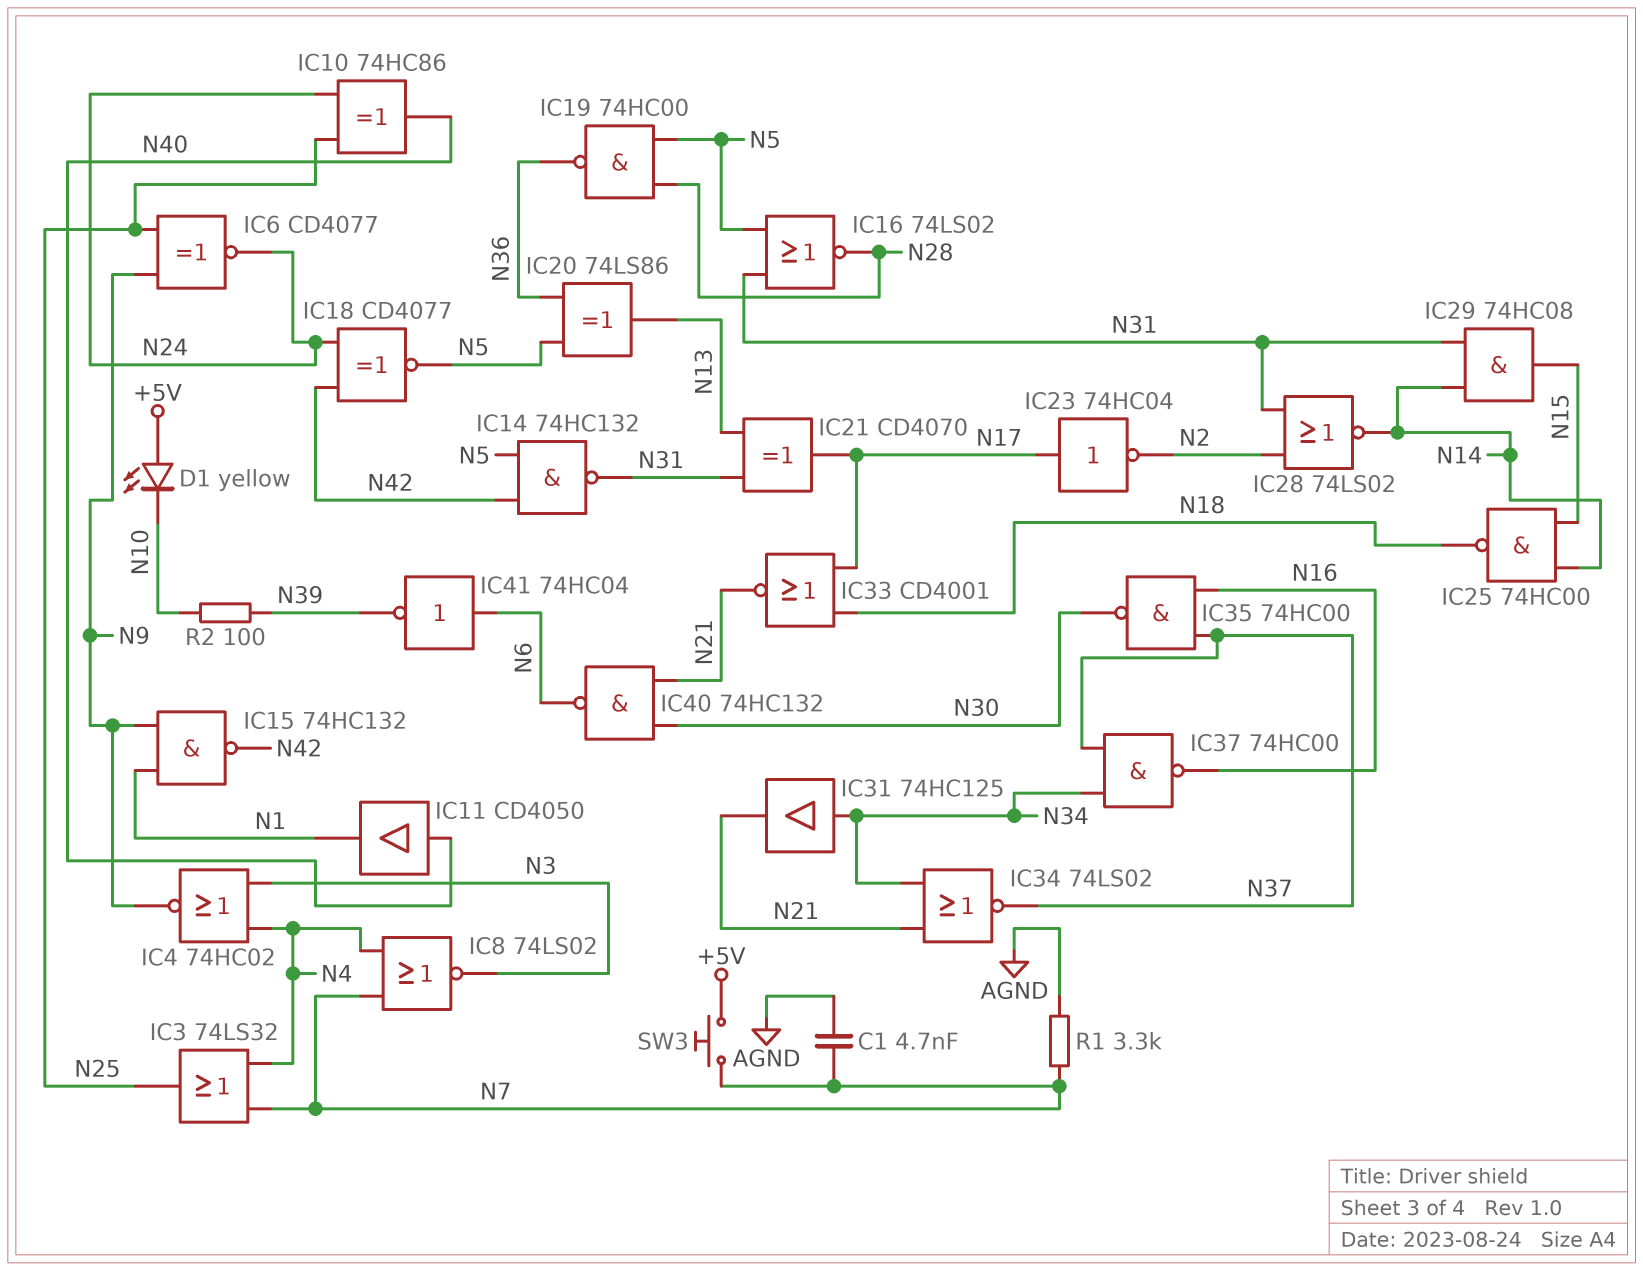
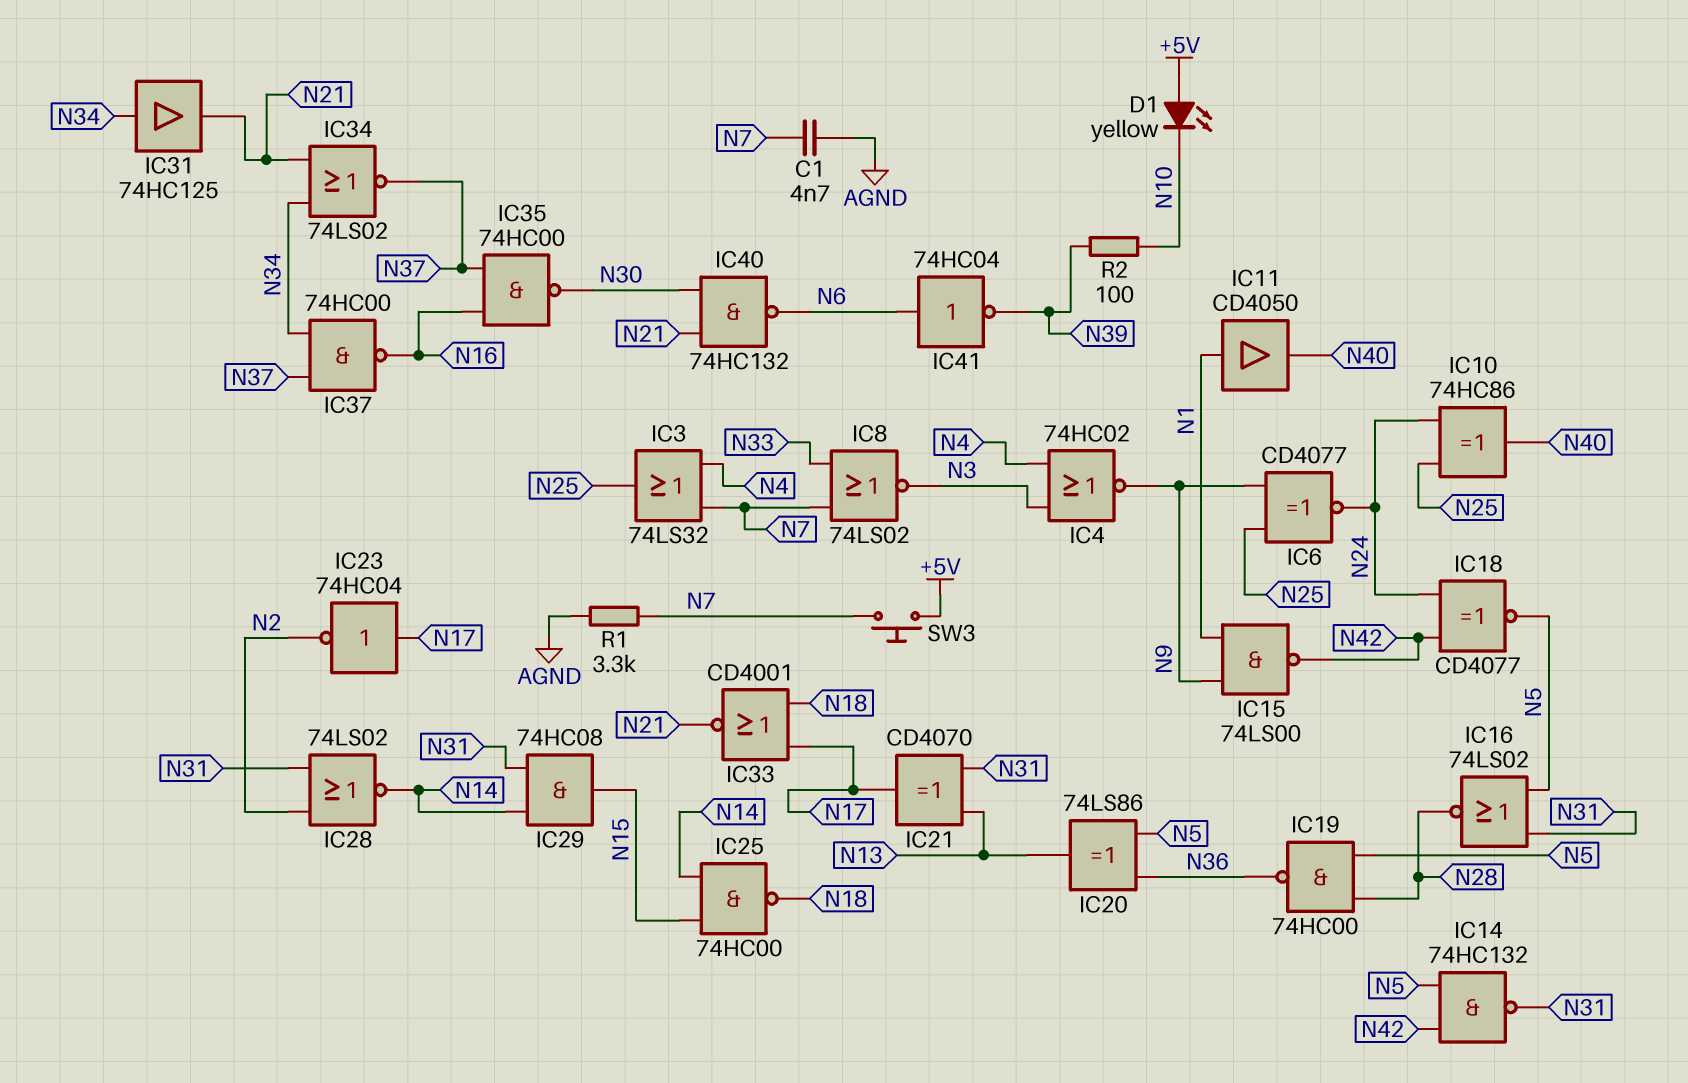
IC8: NOR 74LS02 (in N4, in N7, out N3) -> NOR 74LS02 (in N7, in N33, out N3)
IC11: buffer CD4050 (in N40, out N1) -> buffer CD4050 (in N1, out N40)
IC15: NAND 74HC132 (in N1, in N9, out N42) -> NAND 74LS00 (in N1, in N9, out N42)

